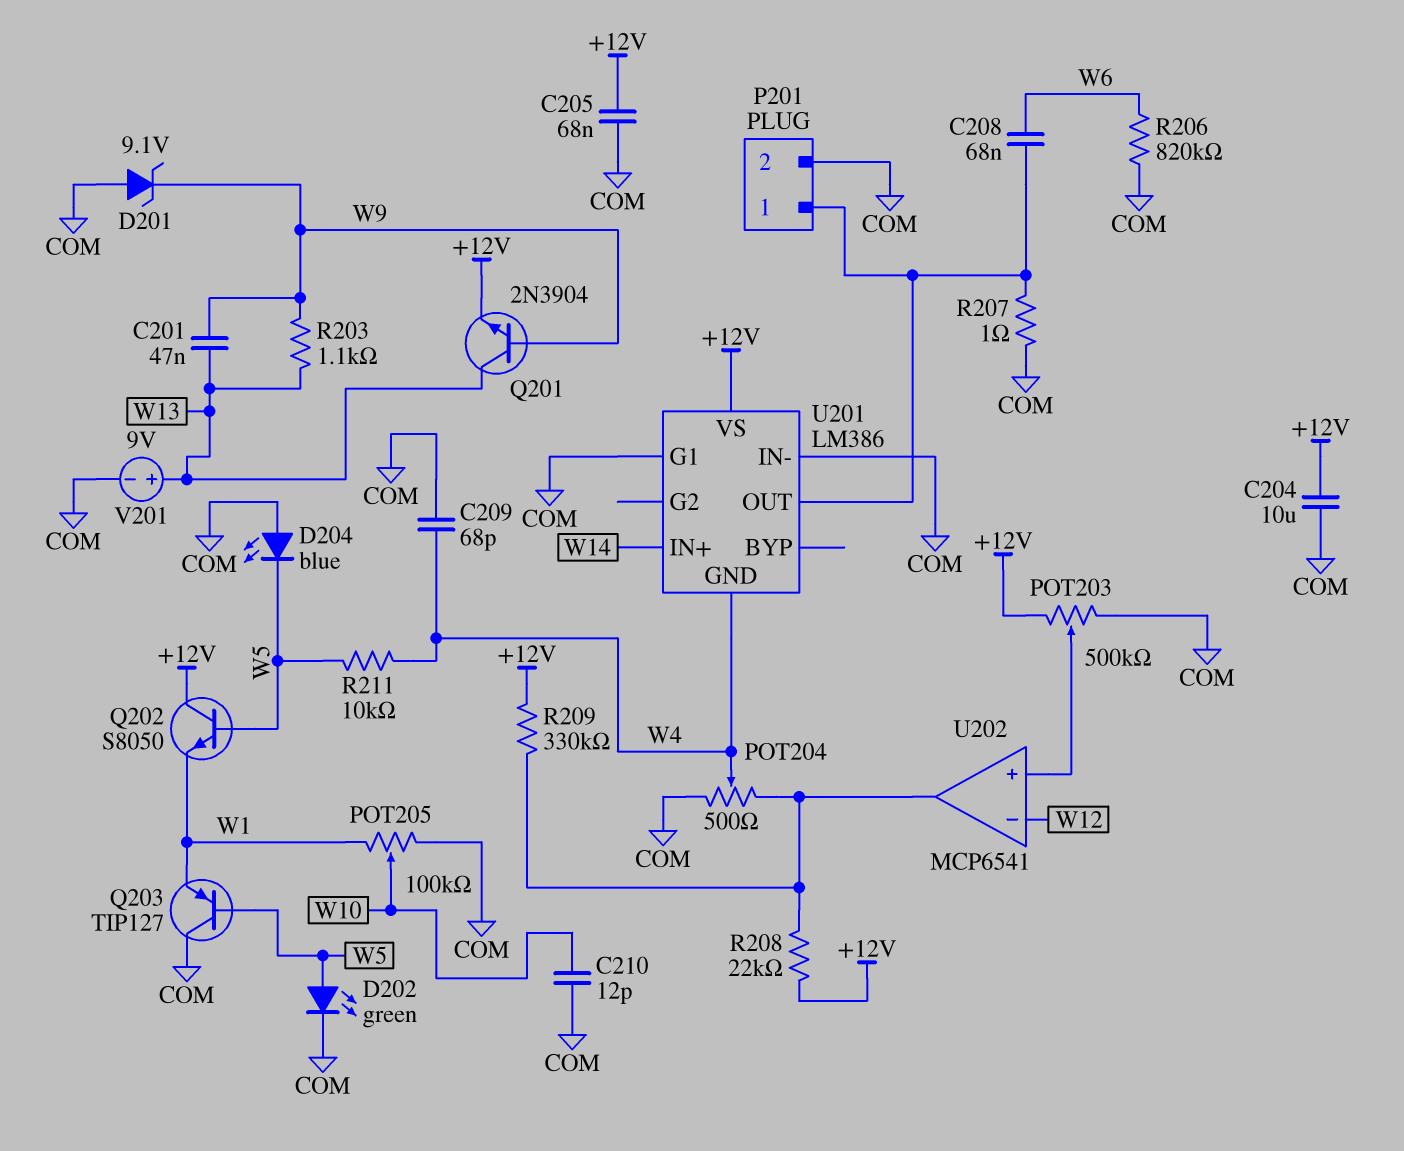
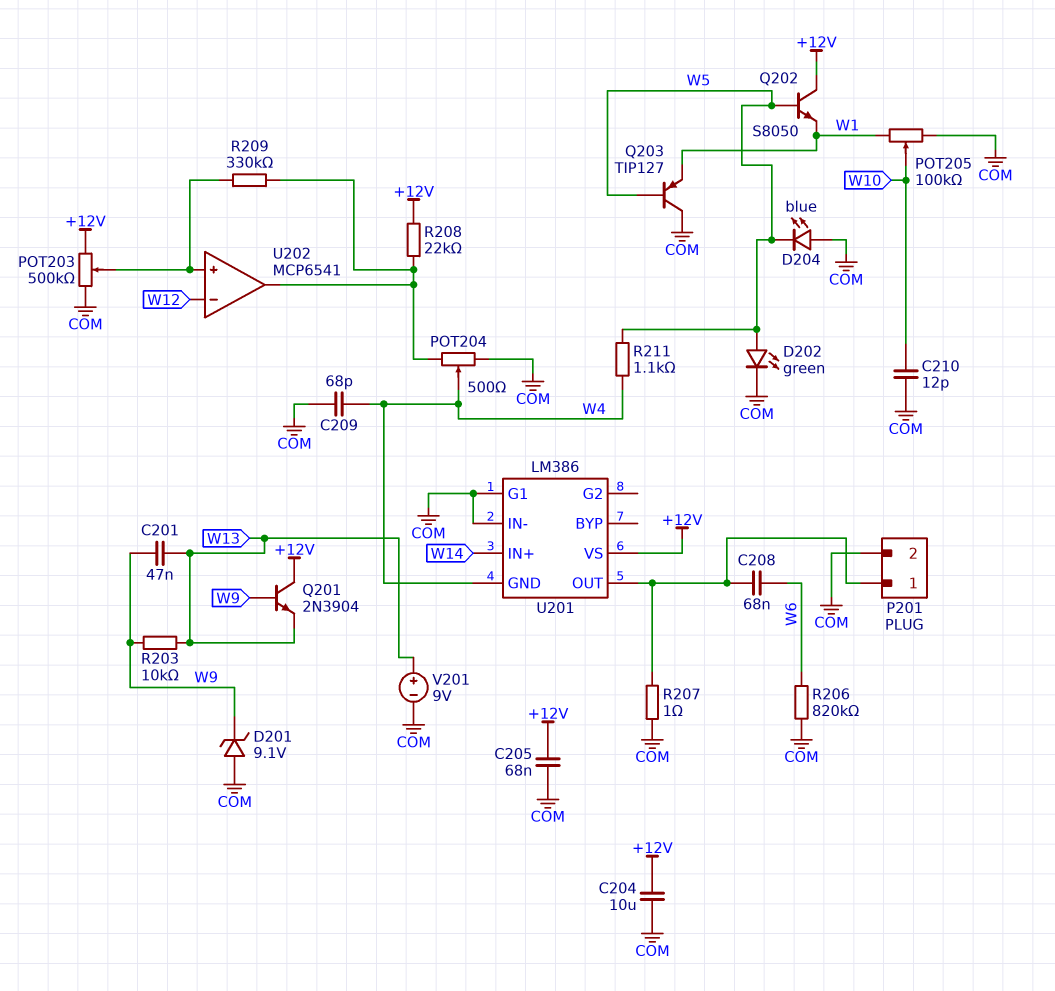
Q201: NPN 2N3904 (B W9, C W13, E +12V) -> NPN 2N3904 (B W9, C +12V, E W13)
R203: 1.1k (W9, W13) -> 10k (W9, W13)
R209: 330k (+12V, U202/out) -> 330k (U202/in+, U202/out)
R211: 10k (W4, W5) -> 1.1k (W4, W5)

